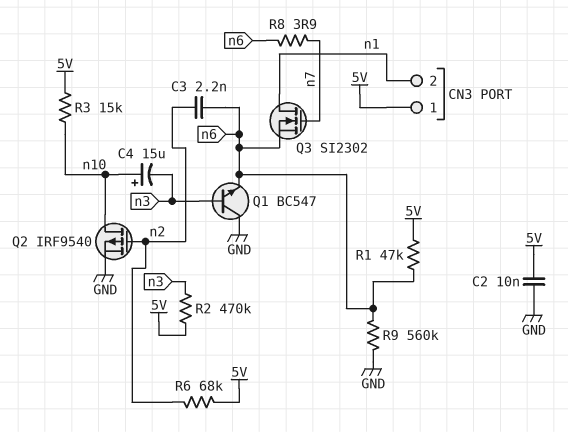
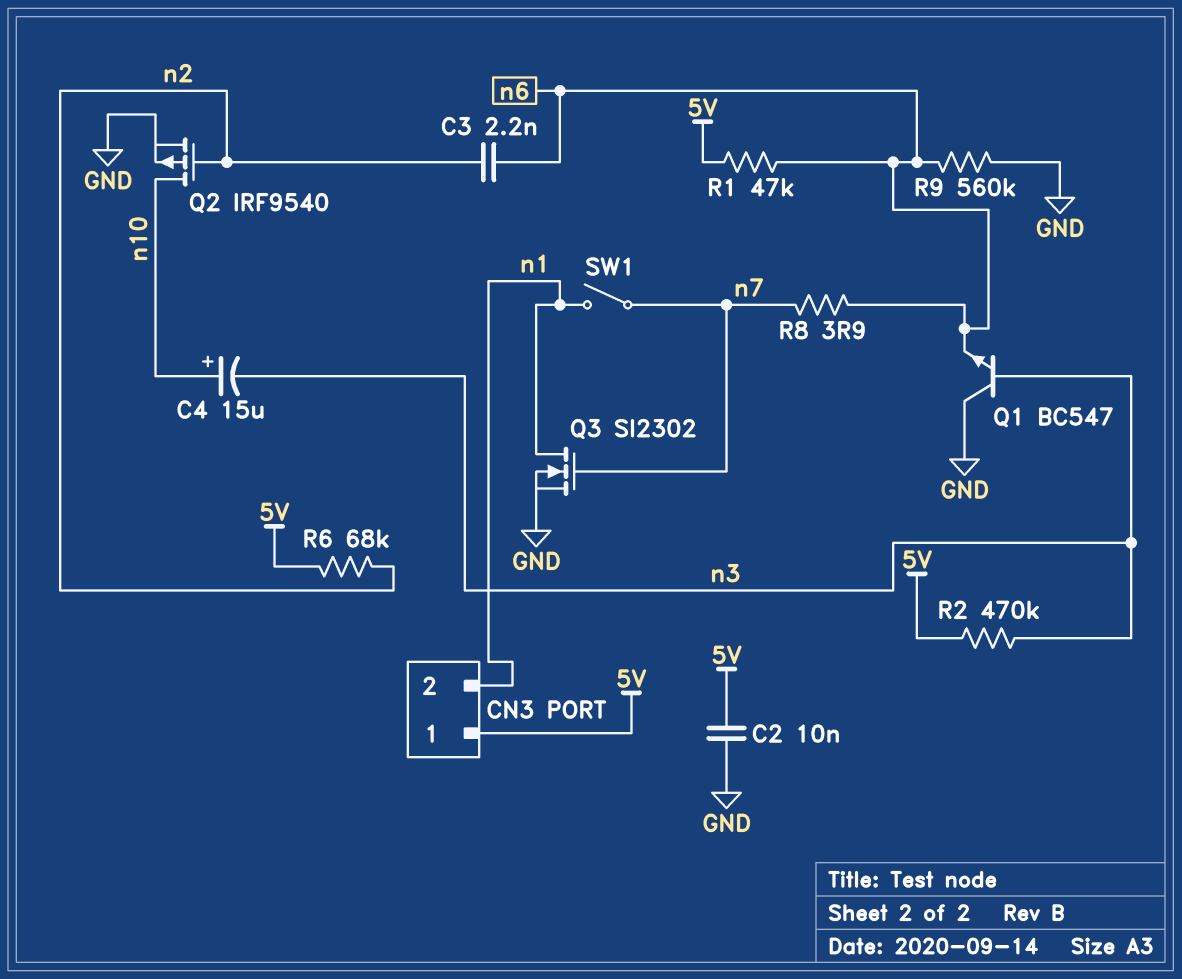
Q3: NMOS SI2302 (G n7, D n1, S n6) -> NMOS SI2302 (G n7, D n1, S GND)
R3: 15k (5V, n10) -> none
SW1: none -> switch (n1, n7)

